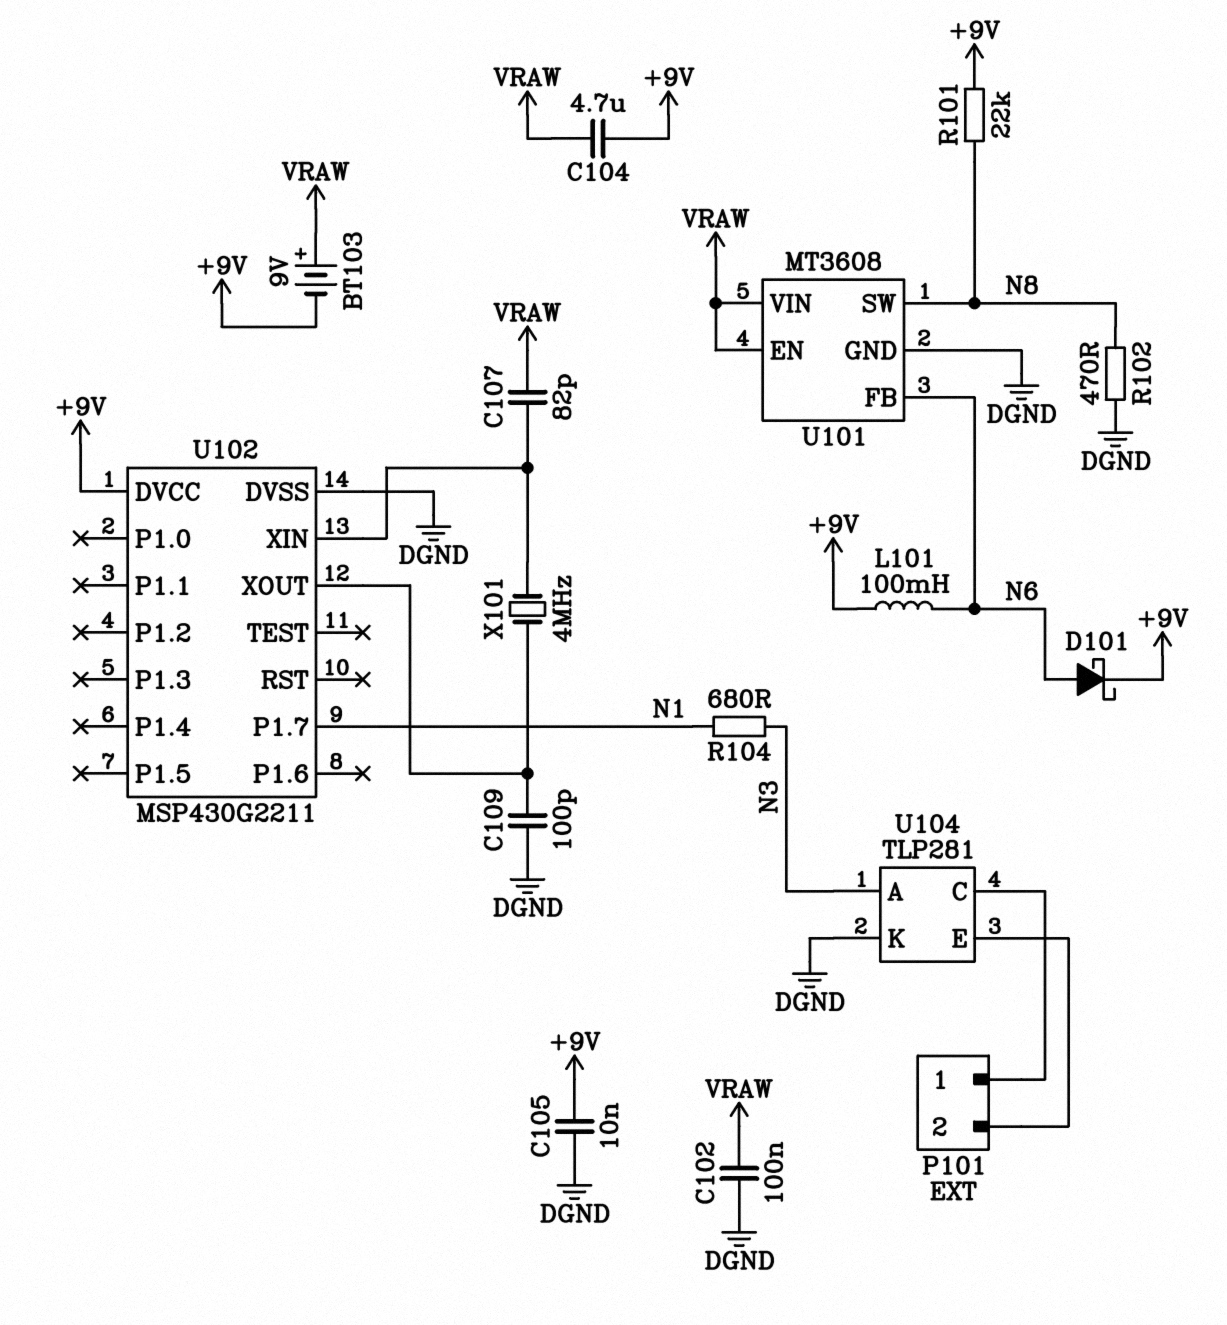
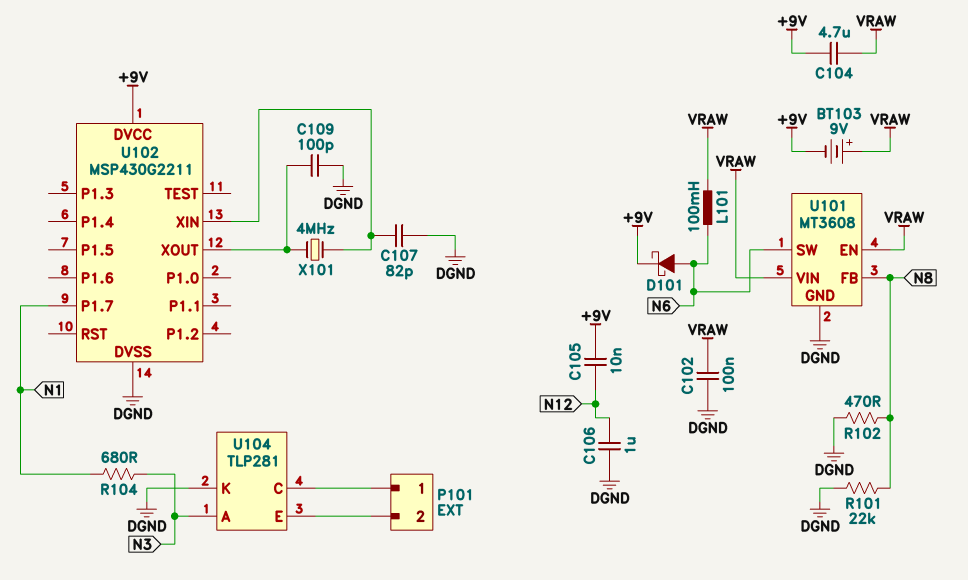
C105: 10nF (+9V, DGND) -> 10nF (+9V, N12)
C106: none -> 1uF (DGND, N12)
C107: 82pF (U102/XIN, VRAW) -> 82pF (DGND, U102/XIN)
L101: 100mH (+9V, N6) -> 100mH (N6, VRAW)
R101: 22k (+9V, N8) -> 22k (DGND, N8)
U101 pin FB: N6 -> N8
U101 pin SW: N8 -> N6

